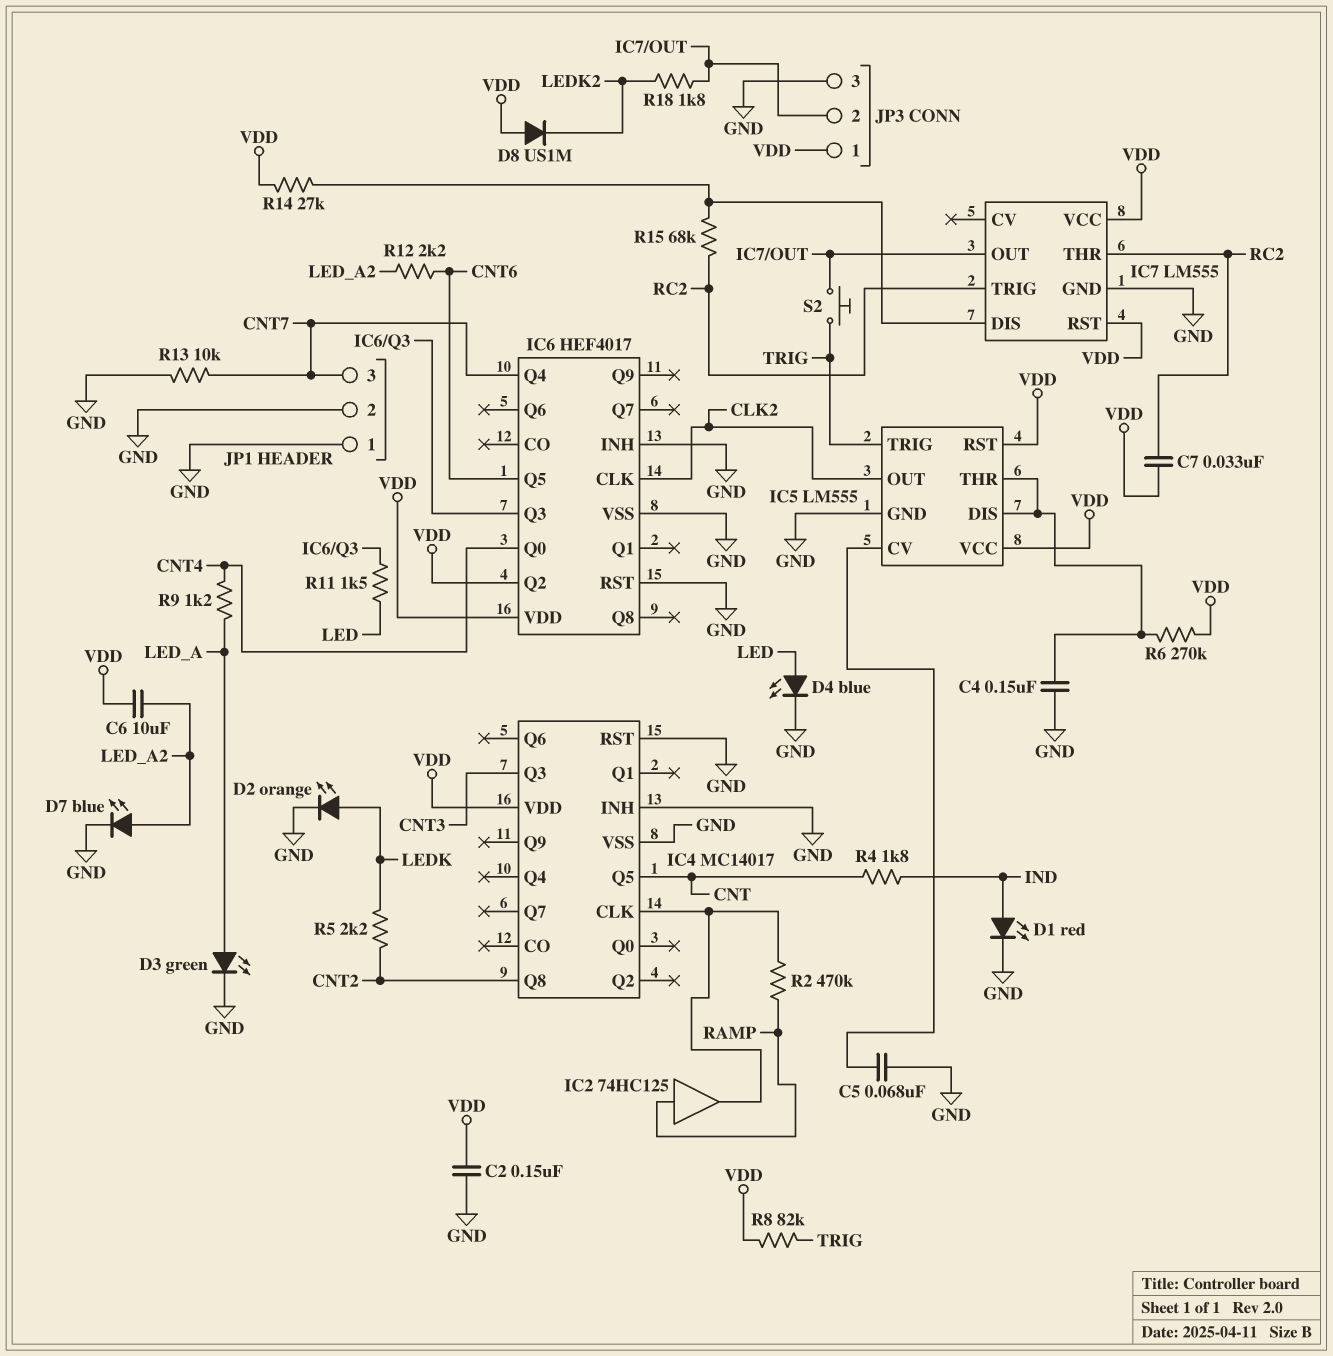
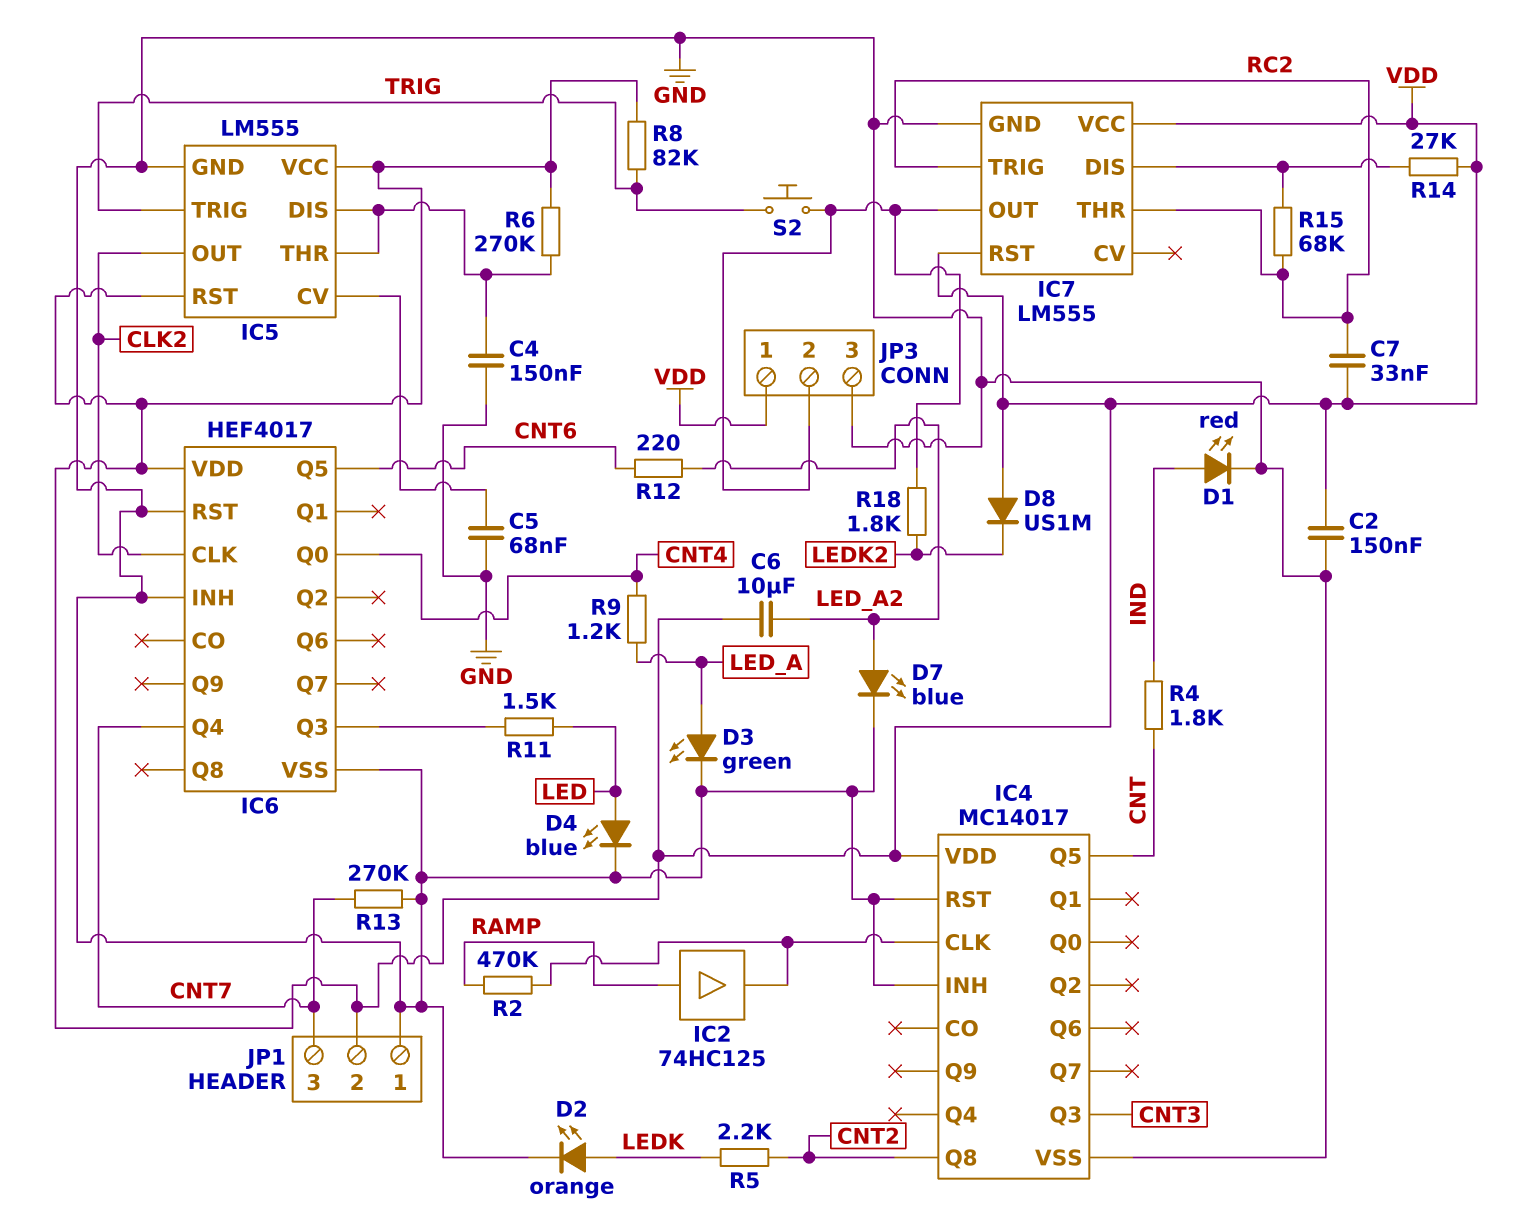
IC6 pin Q2: VDD -> none
JP1 pin 2: GND -> VDD
R12: 2.2k (CNT6, LED_A2) -> 220 (CNT6, LED_A2)
R13: 10k (CNT7, GND) -> 270k (CNT7, GND)

